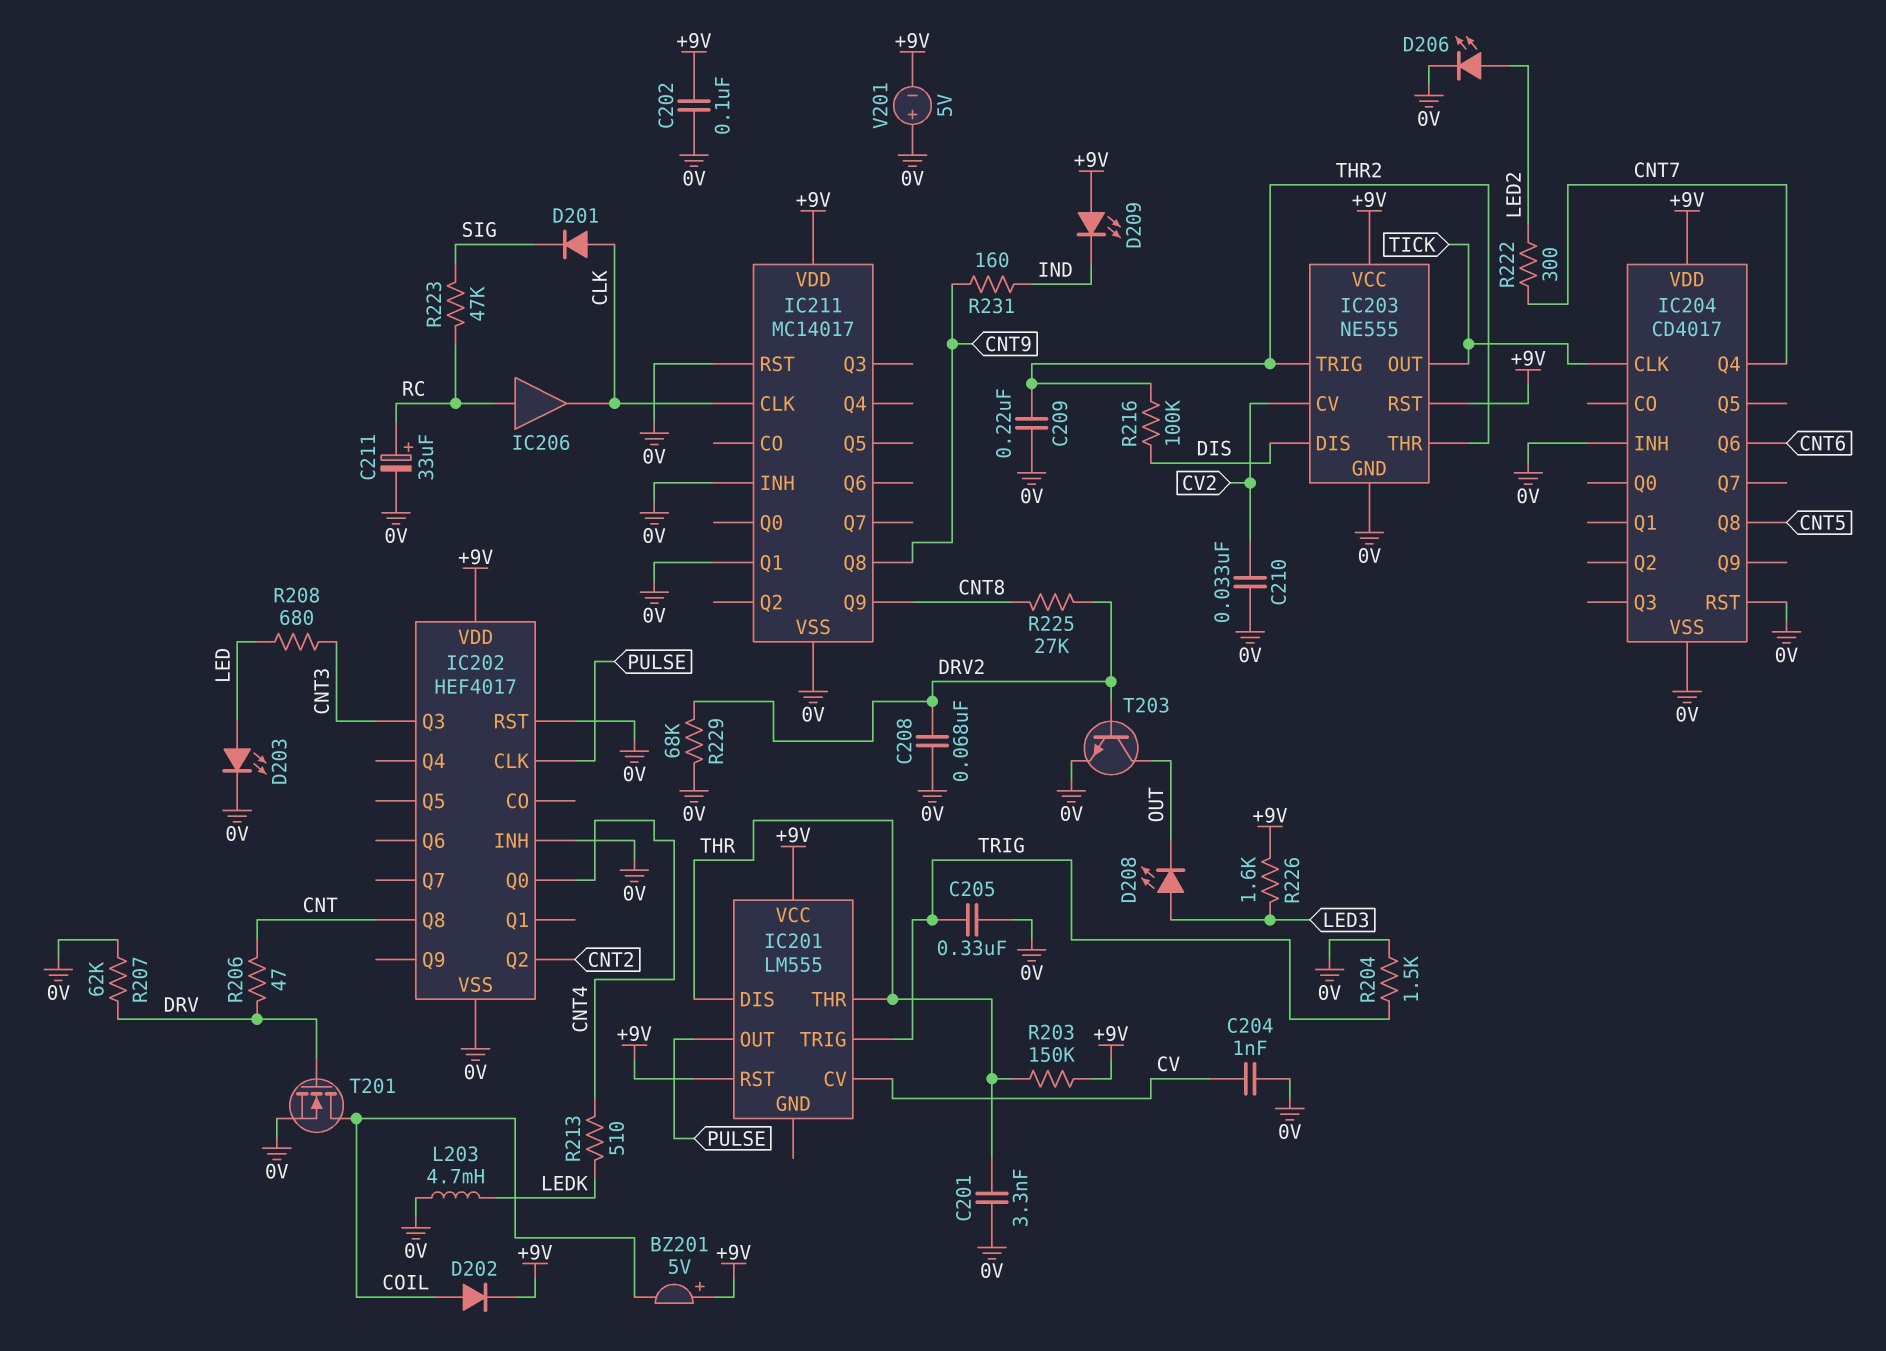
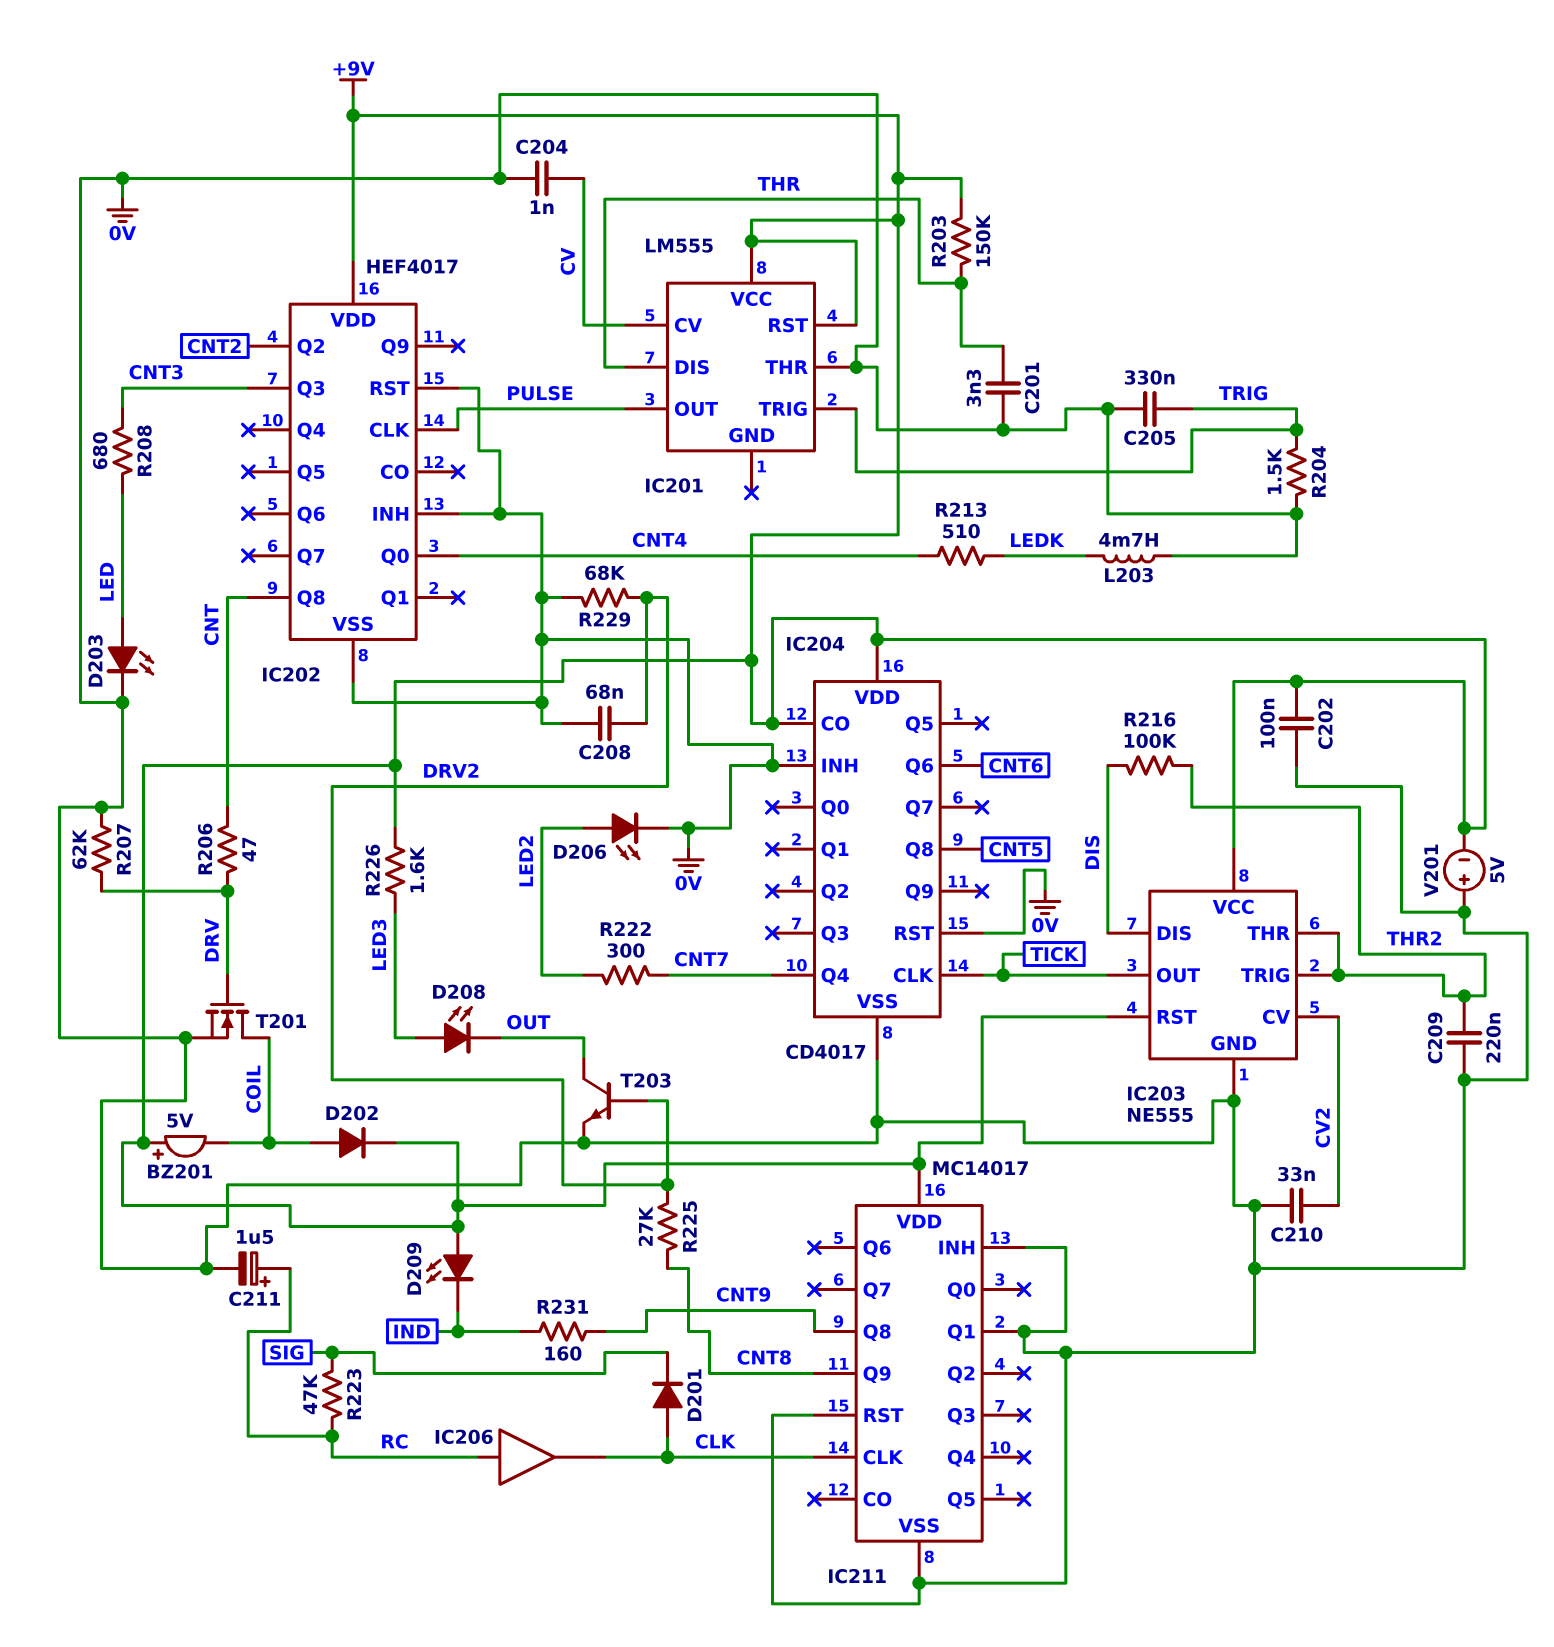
C211: 33uF (plus RC, minus 0V) -> 1.5uF (plus RC, minus 0V)
IC201 pin THR: THR -> 0V
IC204 pin CO: none -> +9V

